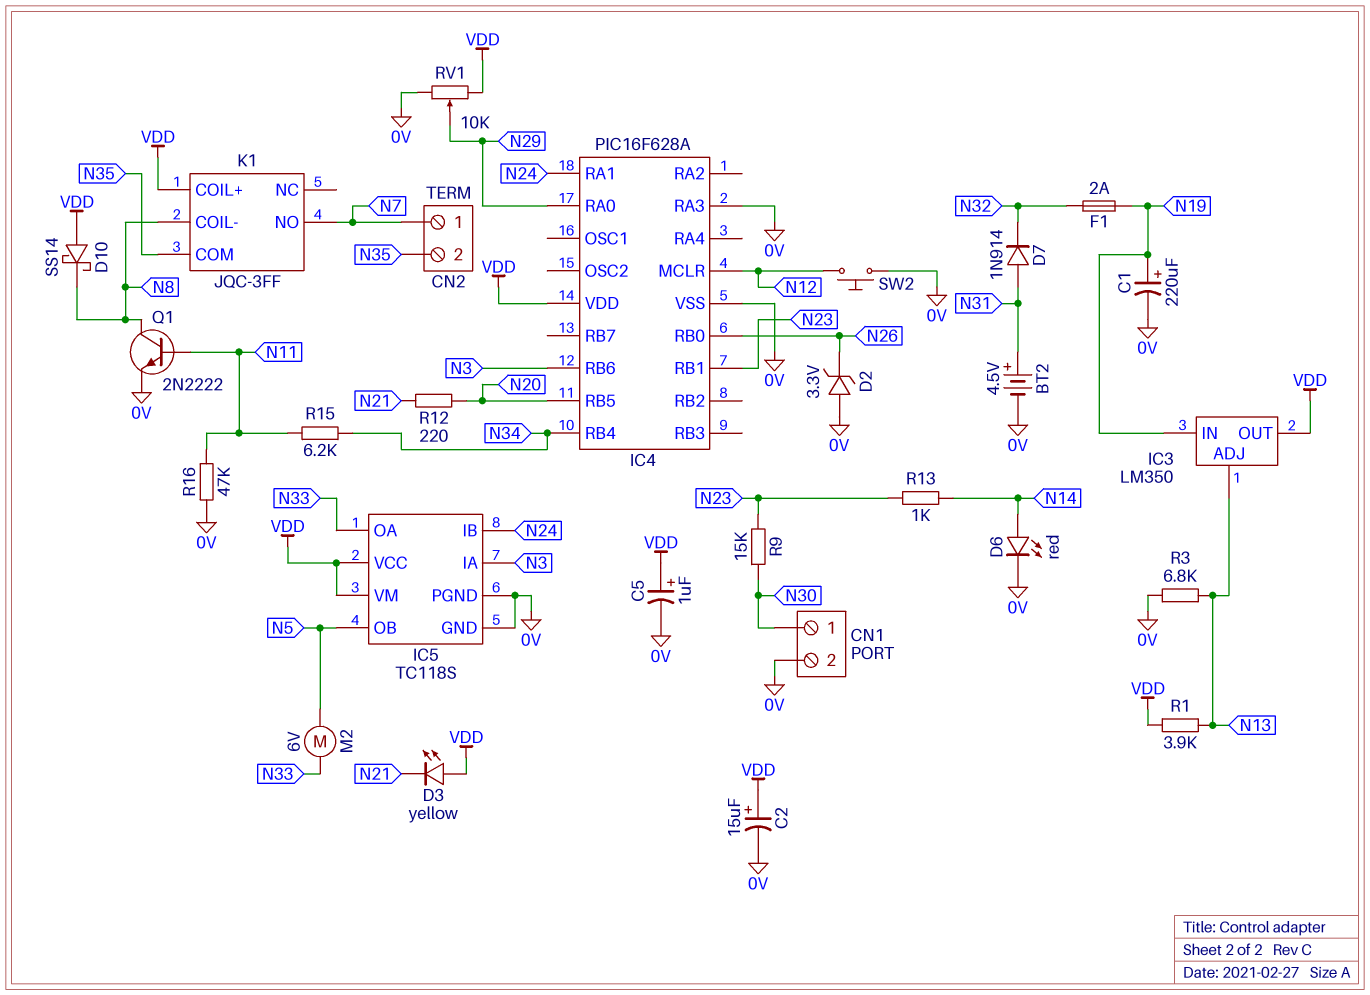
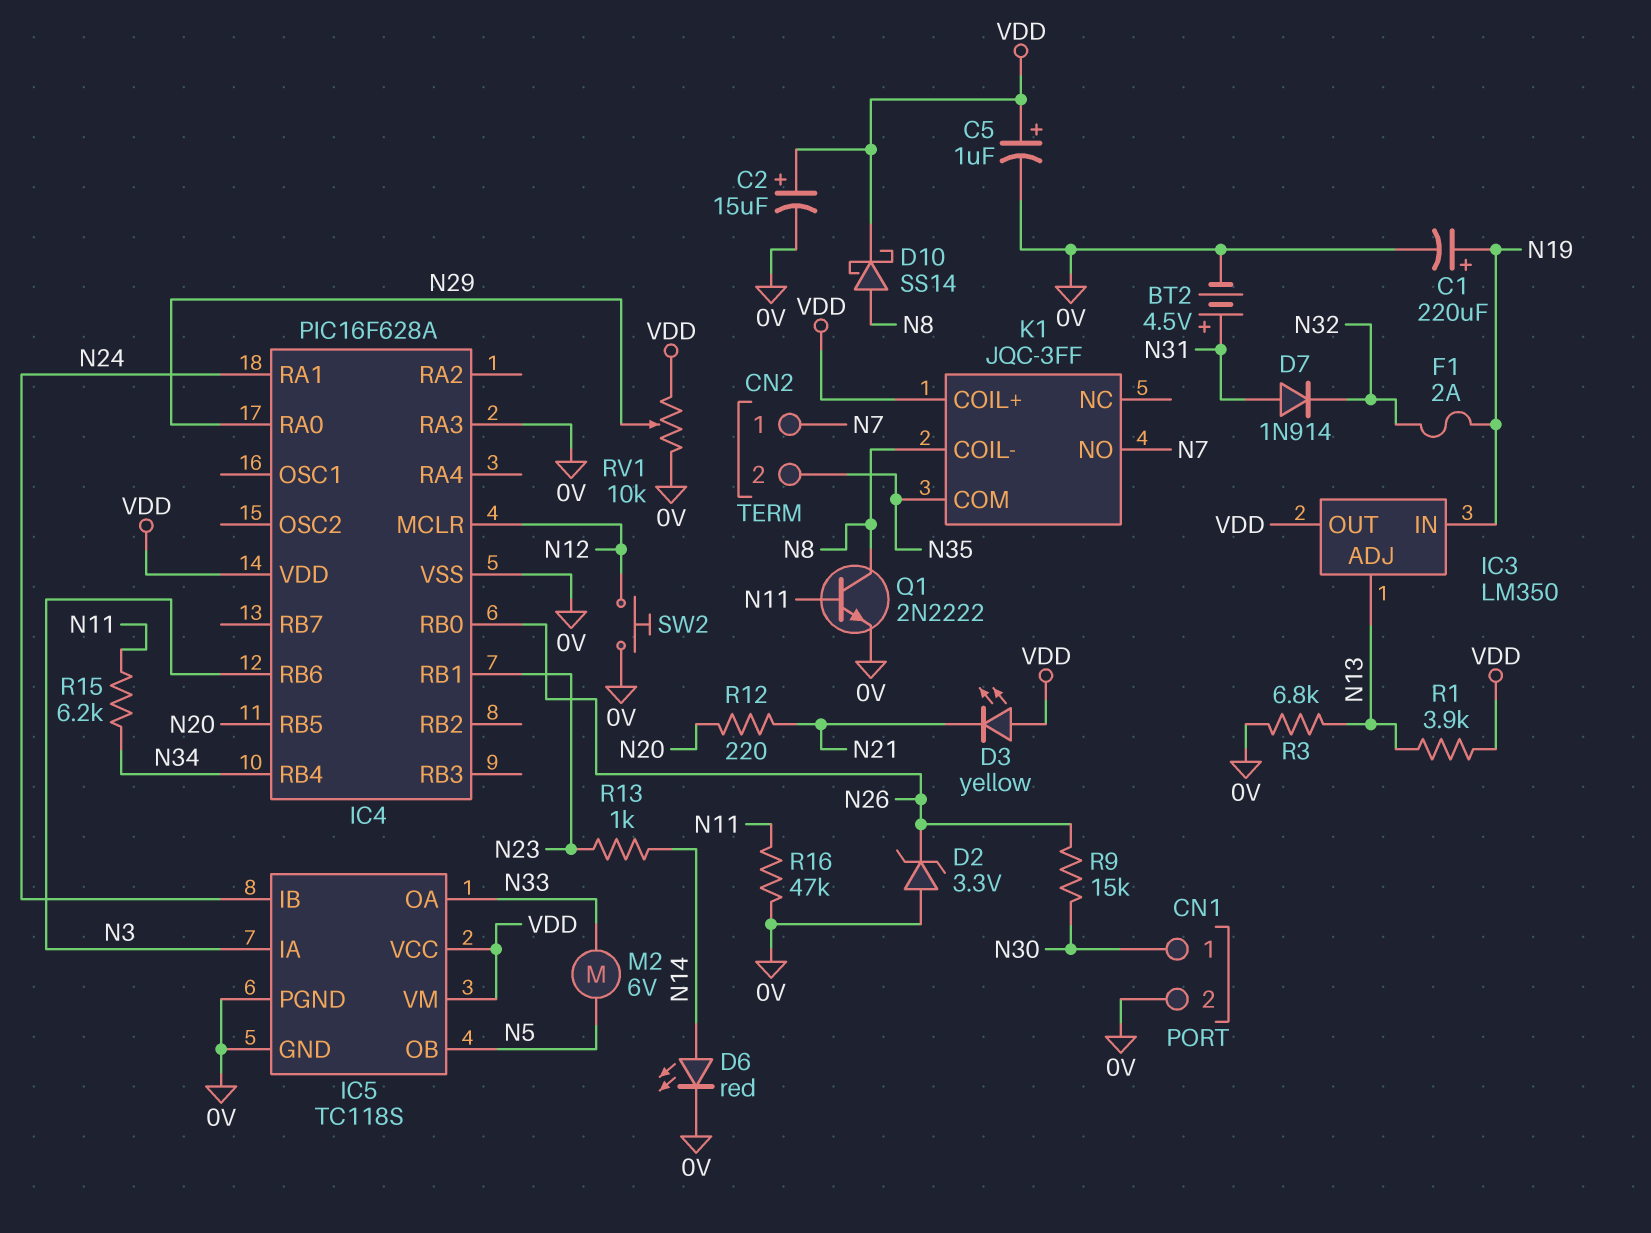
D10: schottky SS14 (A VDD, K N8) -> schottky SS14 (A N8, K VDD)
R9: 15k (N23, N30) -> 15k (N26, N30)

